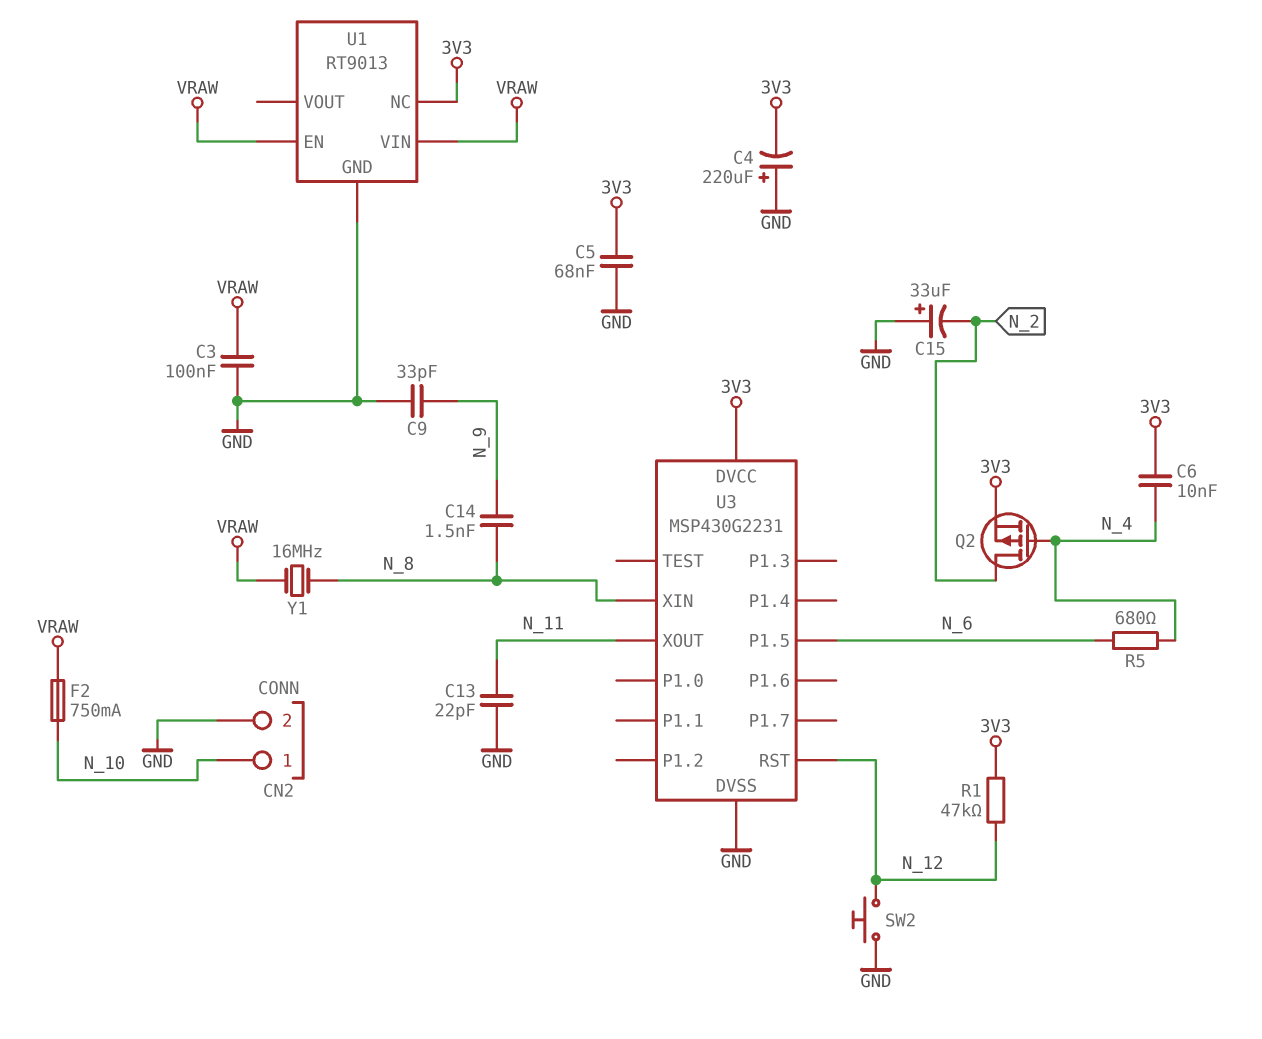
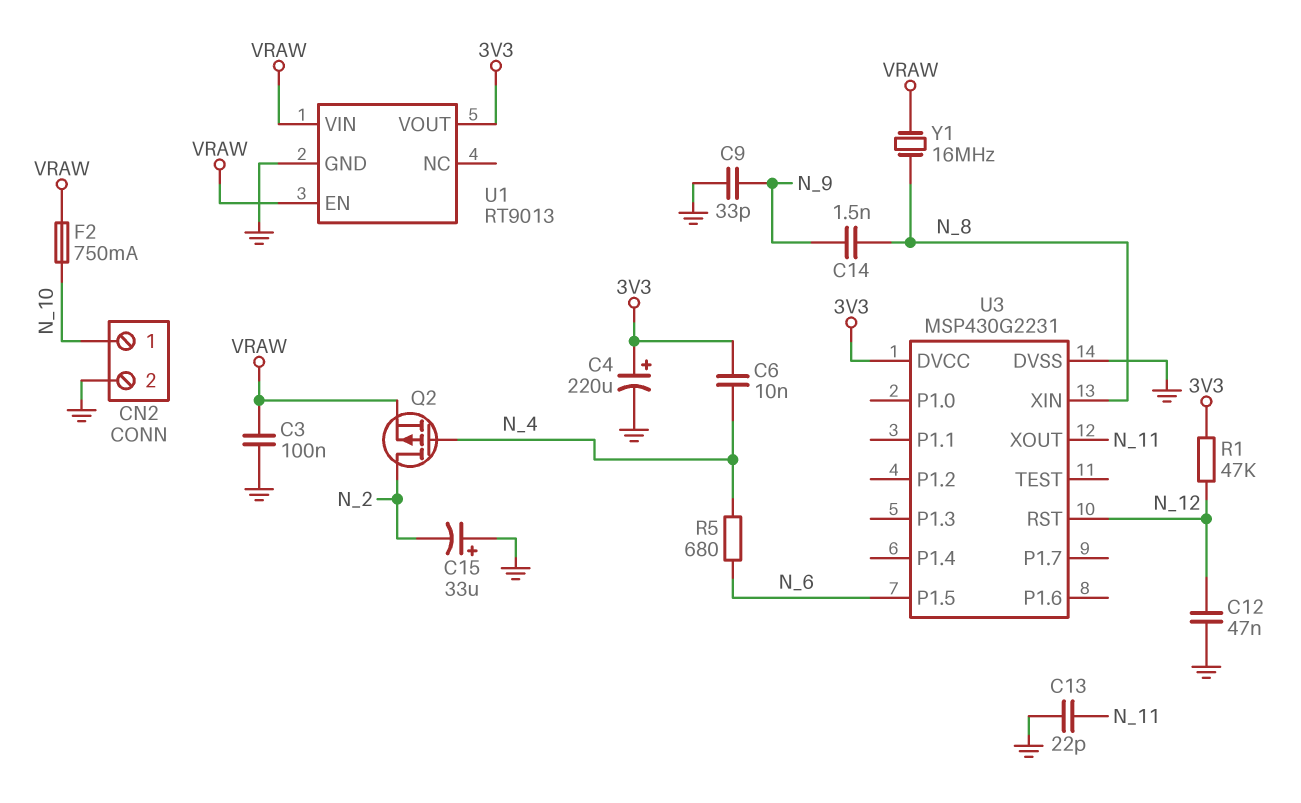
C4: 220uF (plus GND, minus 3V3) -> 220uF (plus 3V3, minus GND)
C5: 68nF (3V3, GND) -> none
C12: none -> 47nF (GND, N_12)
Q2: PMOS (G N_4, D N_2, S 3V3) -> PMOS (G N_4, D N_2, S VRAW)
SW2: button (GND, N_12) -> none
U1 pin NC: 3V3 -> none
U1 pin VOUT: none -> 3V3

